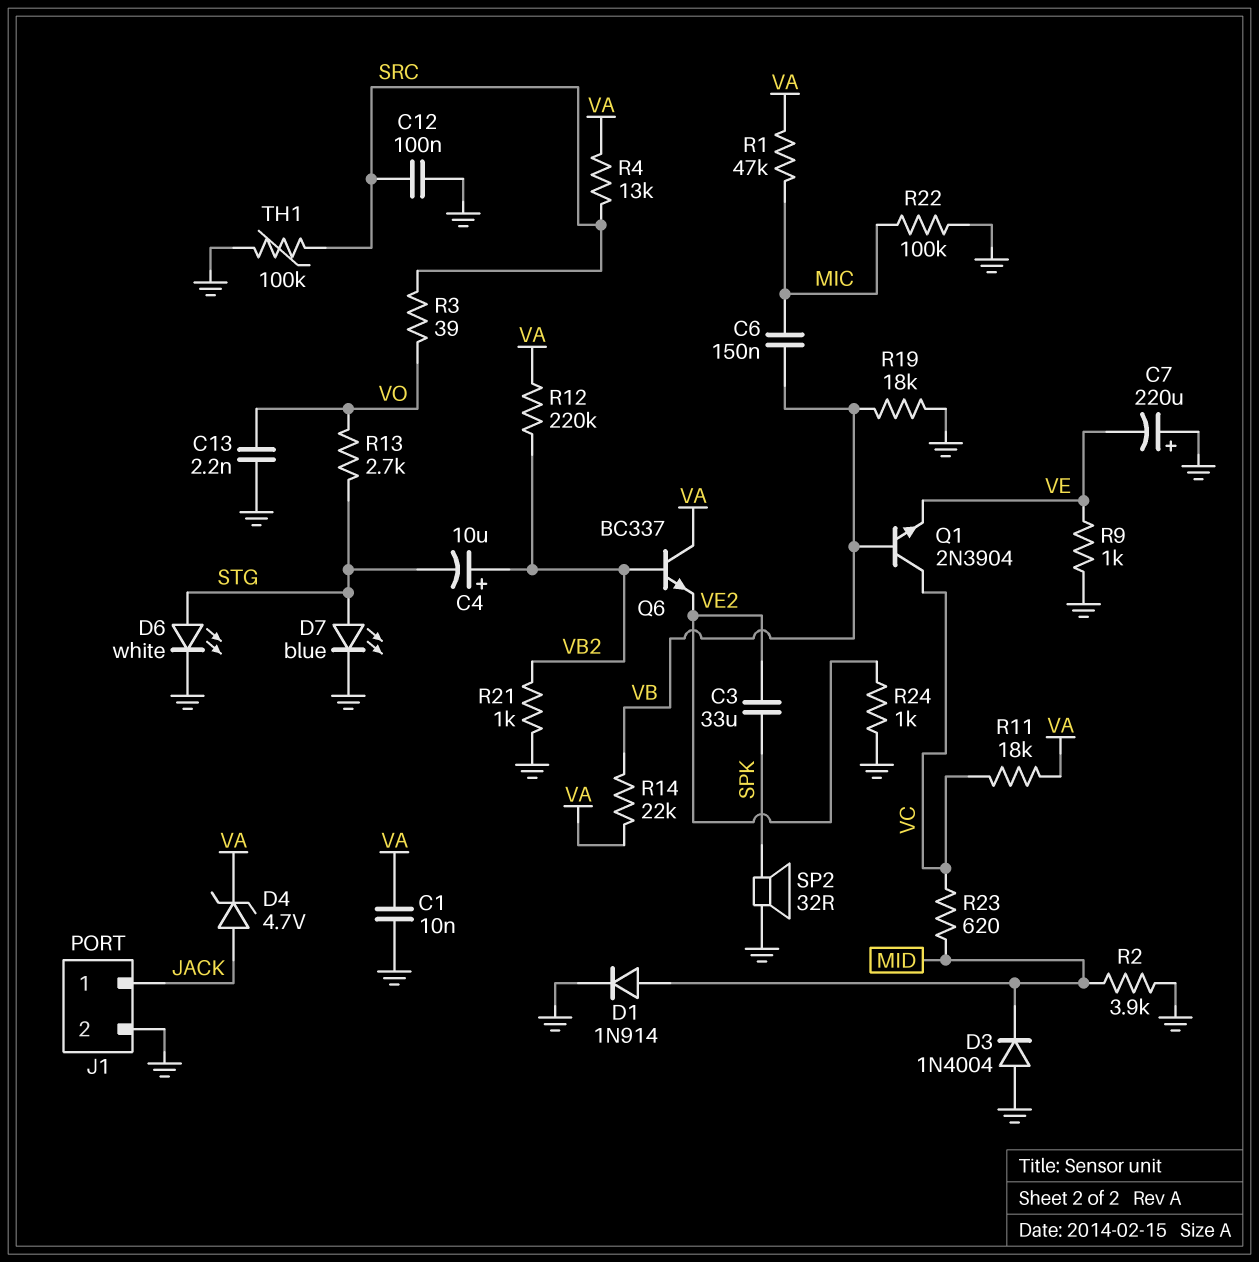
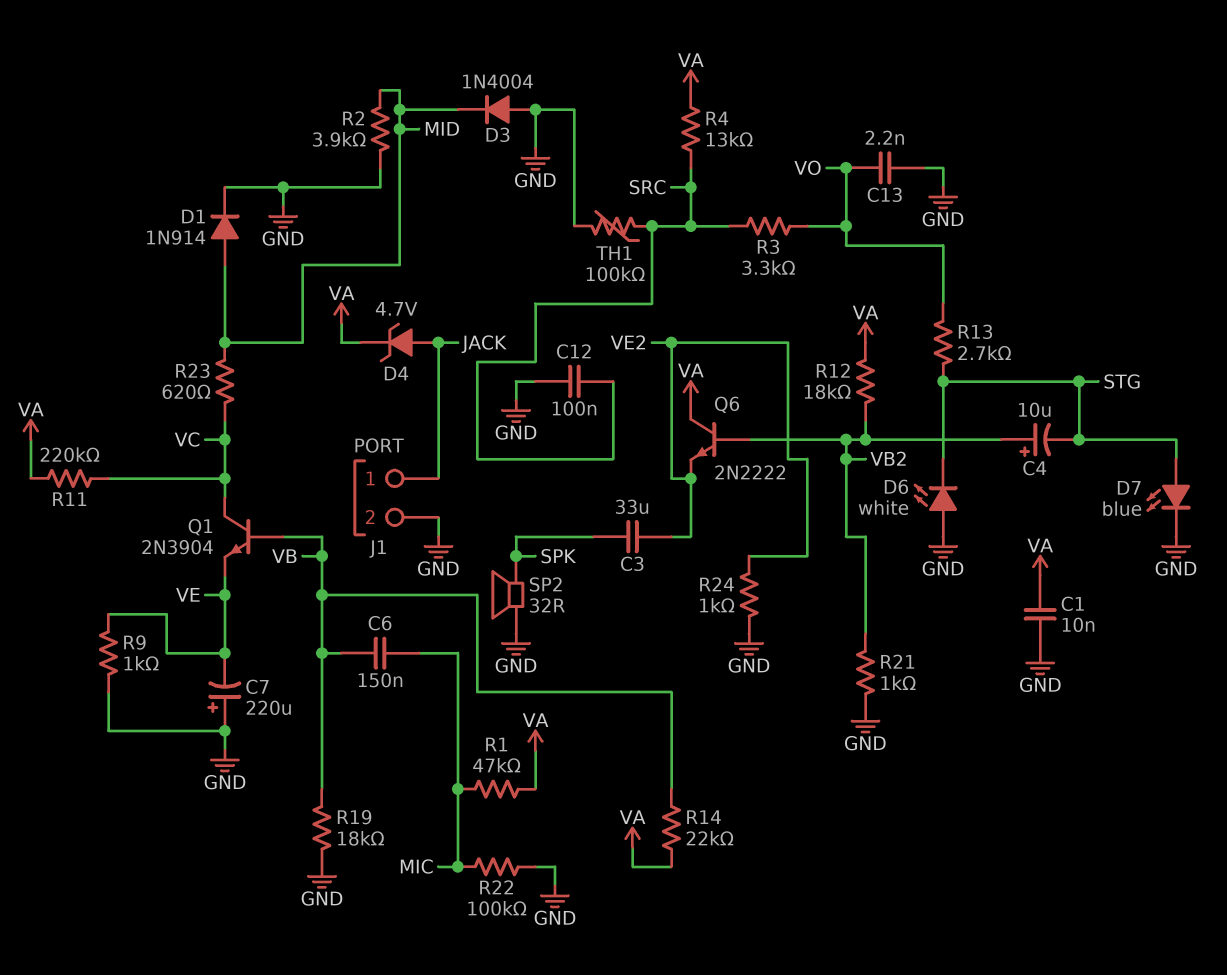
D6: LED white (A STG, K GND) -> LED white (A GND, K STG)
Q6: NPN BC337 (B VB2, C VA, E VE2) -> NPN 2N2222 (B VB2, C VA, E VE2)
R3: 39 (SRC, VO) -> 3.3k (SRC, VO)
R11: 18k (VA, VC) -> 220k (VA, VC)
R12: 220k (VA, VB2) -> 18k (VA, VB2)

